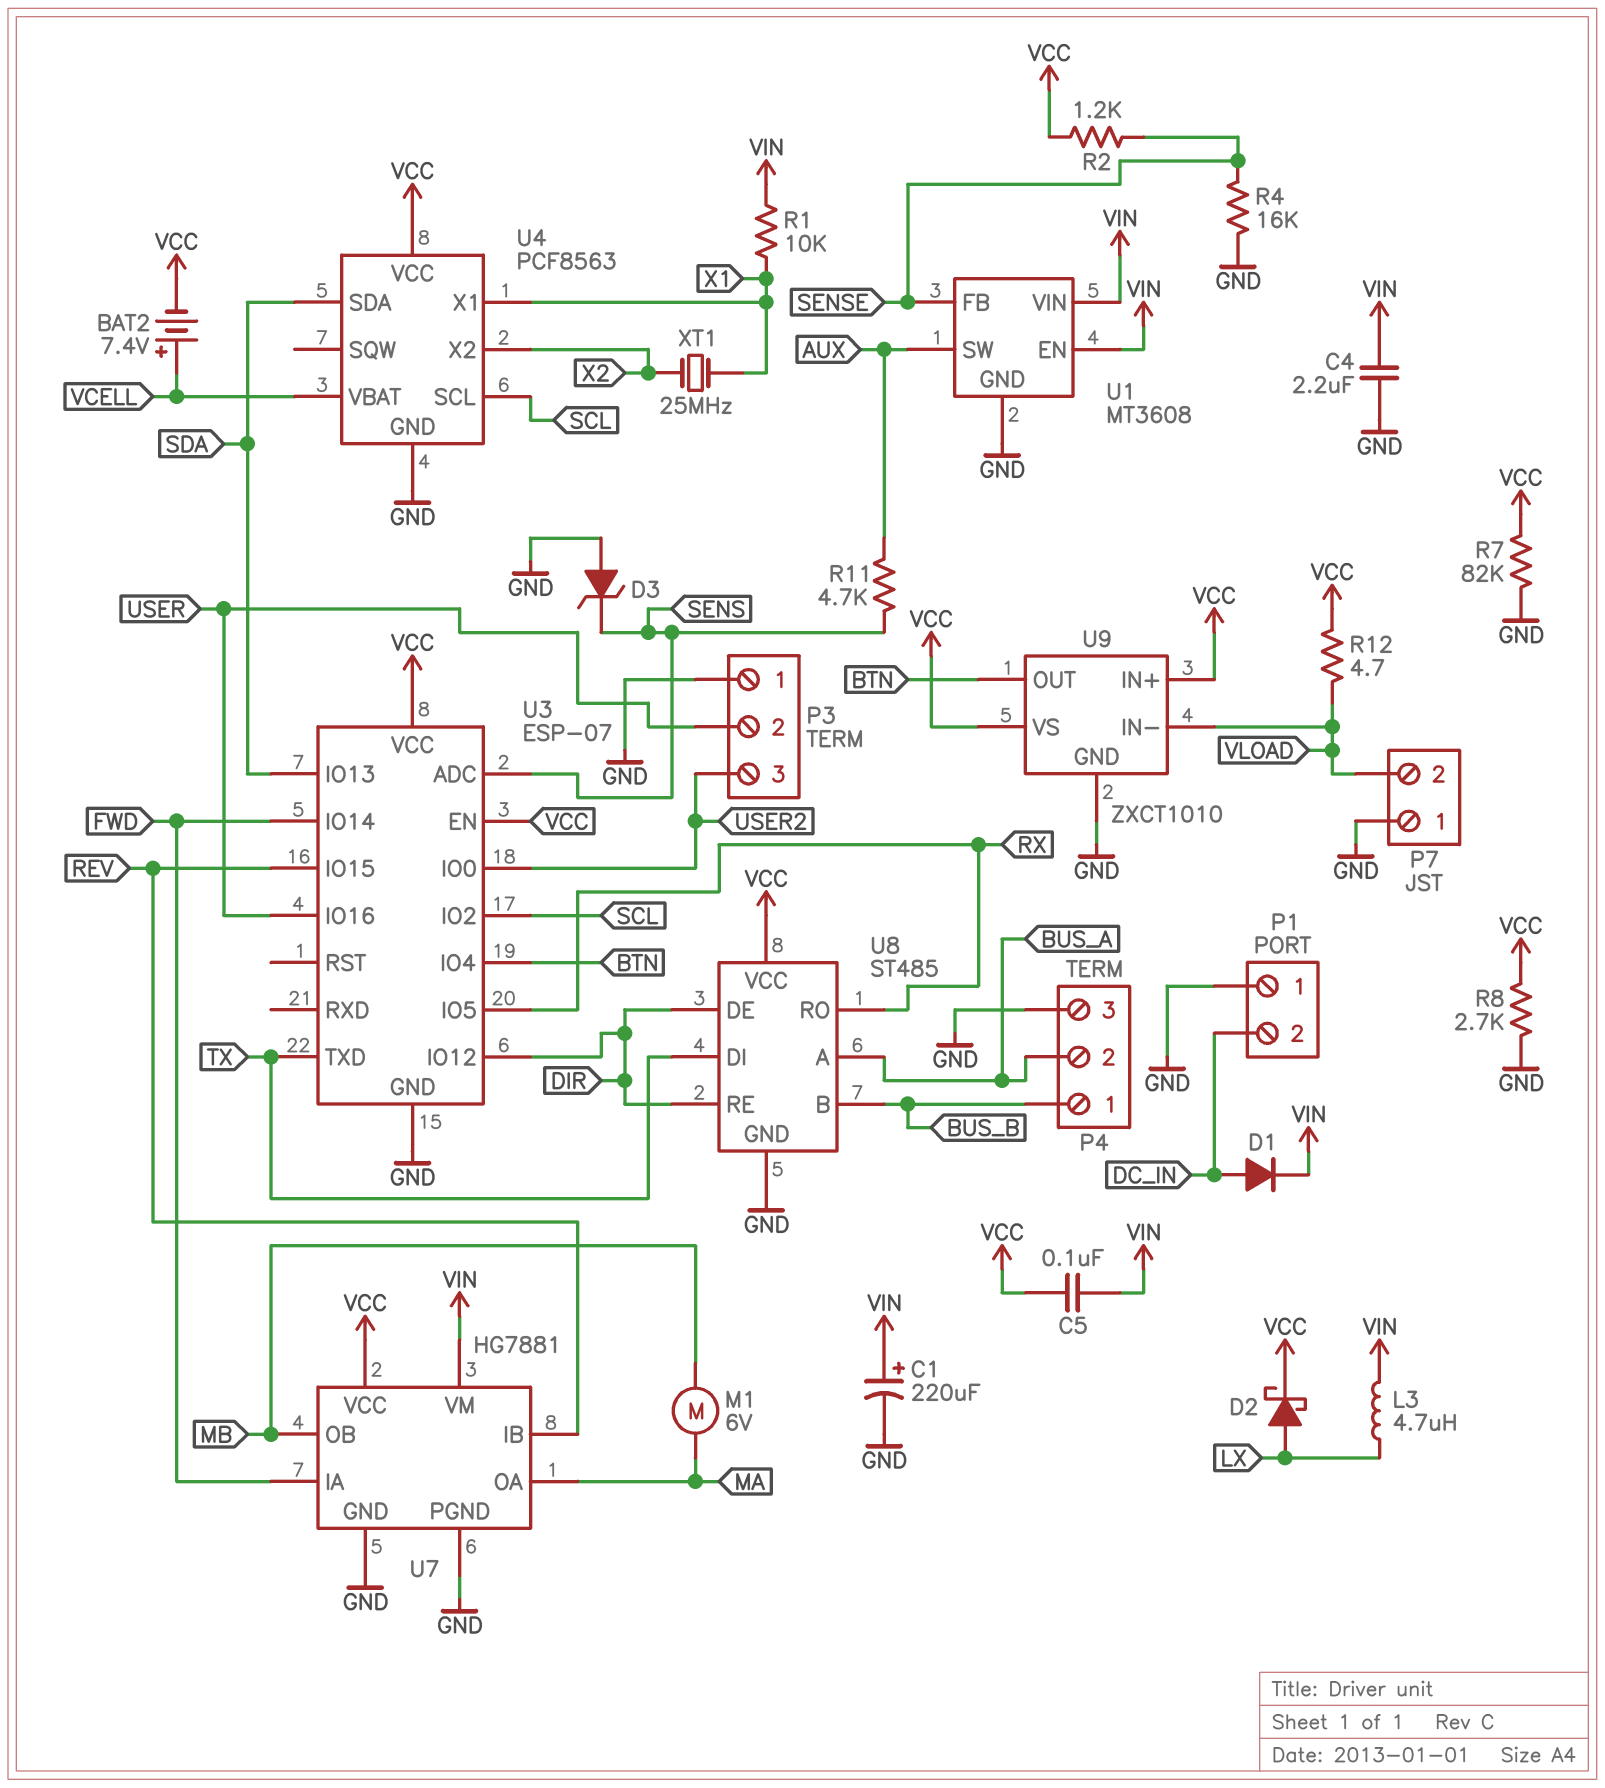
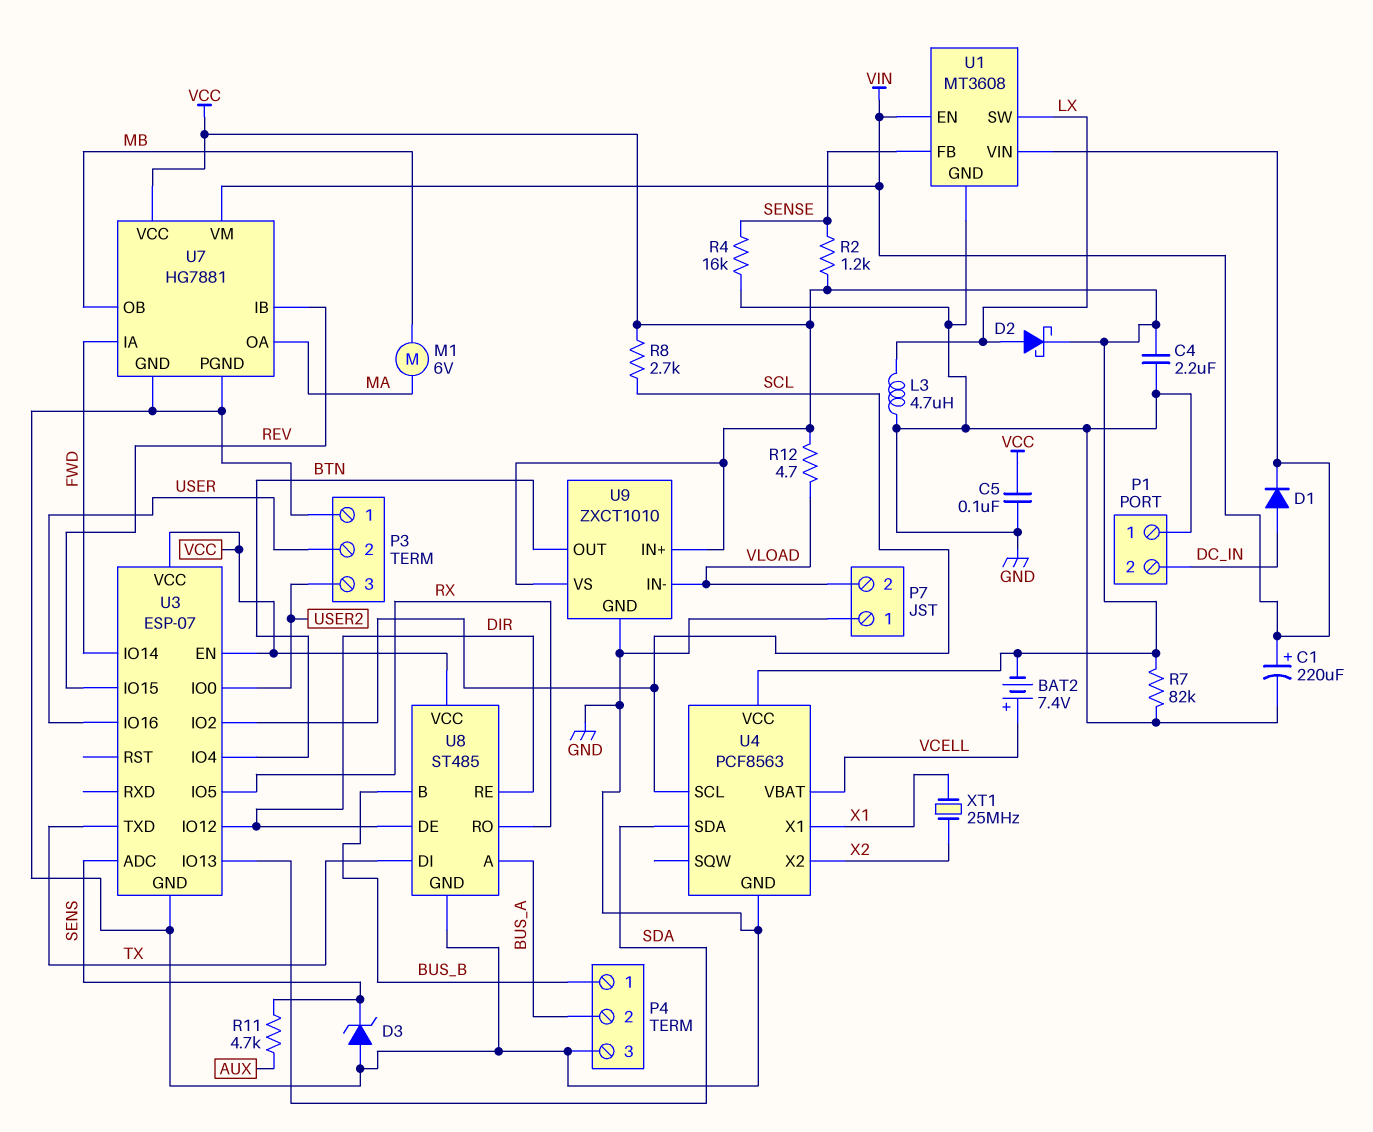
C4: 2.2uF (GND, VIN) -> 2.2uF (GND, VCC)
C5: 100nF (VCC, VIN) -> 100nF (GND, VCC)
L3: 4.7uH (LX, VIN) -> 4.7uH (GND, LX)
R1: 10k (VIN, X1) -> none
R8: 2.7k (GND, VCC) -> 2.7k (SCL, VCC)
U1 pin SW: AUX -> LX

